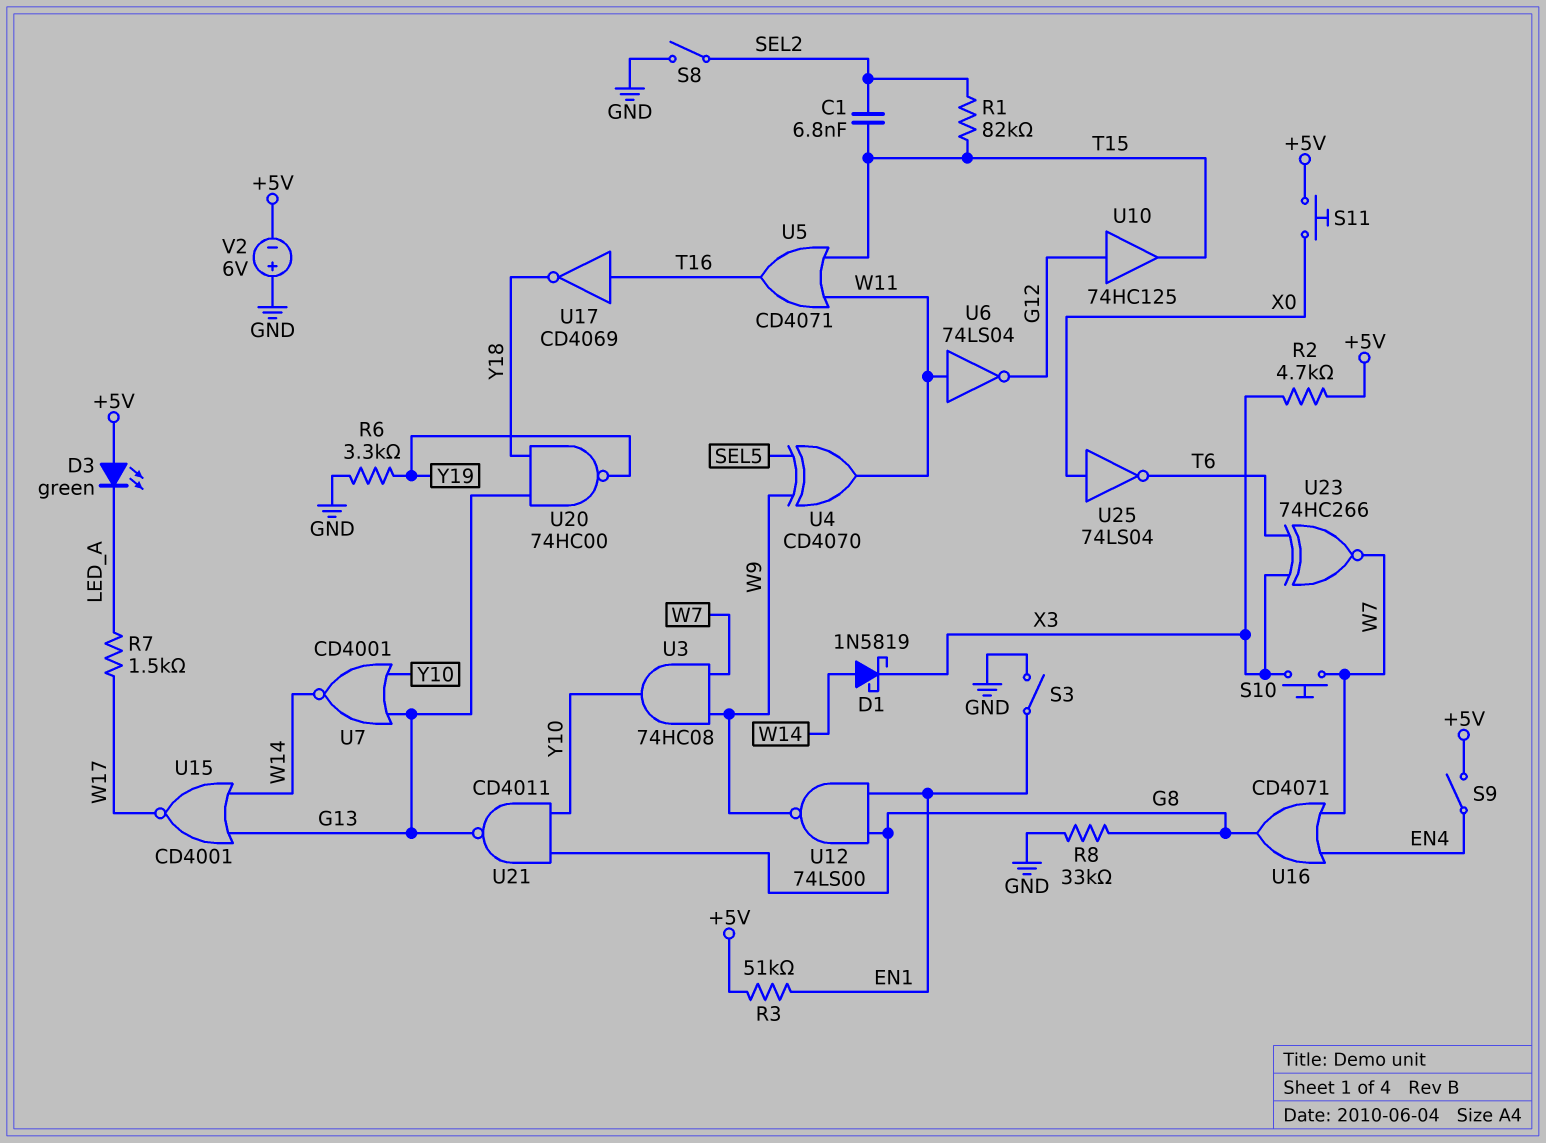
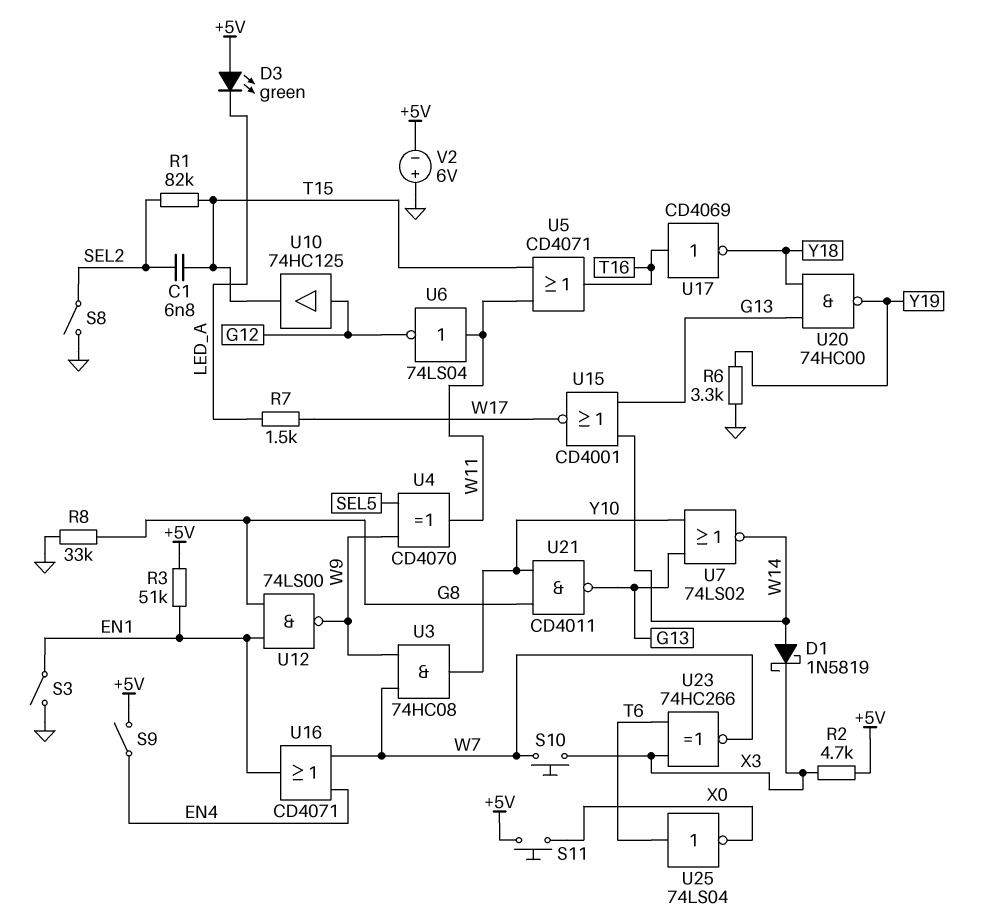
U7: NOR CD4001 (in G13, in Y10, out W14) -> NOR 74LS02 (in G13, in Y10, out W14)
U16: OR CD4071 (in EN4, in W7, out G8) -> OR CD4071 (in EN4, in W7, out EN1)
U25: NOT 74LS04 (in X0, out T6) -> NOT 74LS04 (in T6, out X0)

